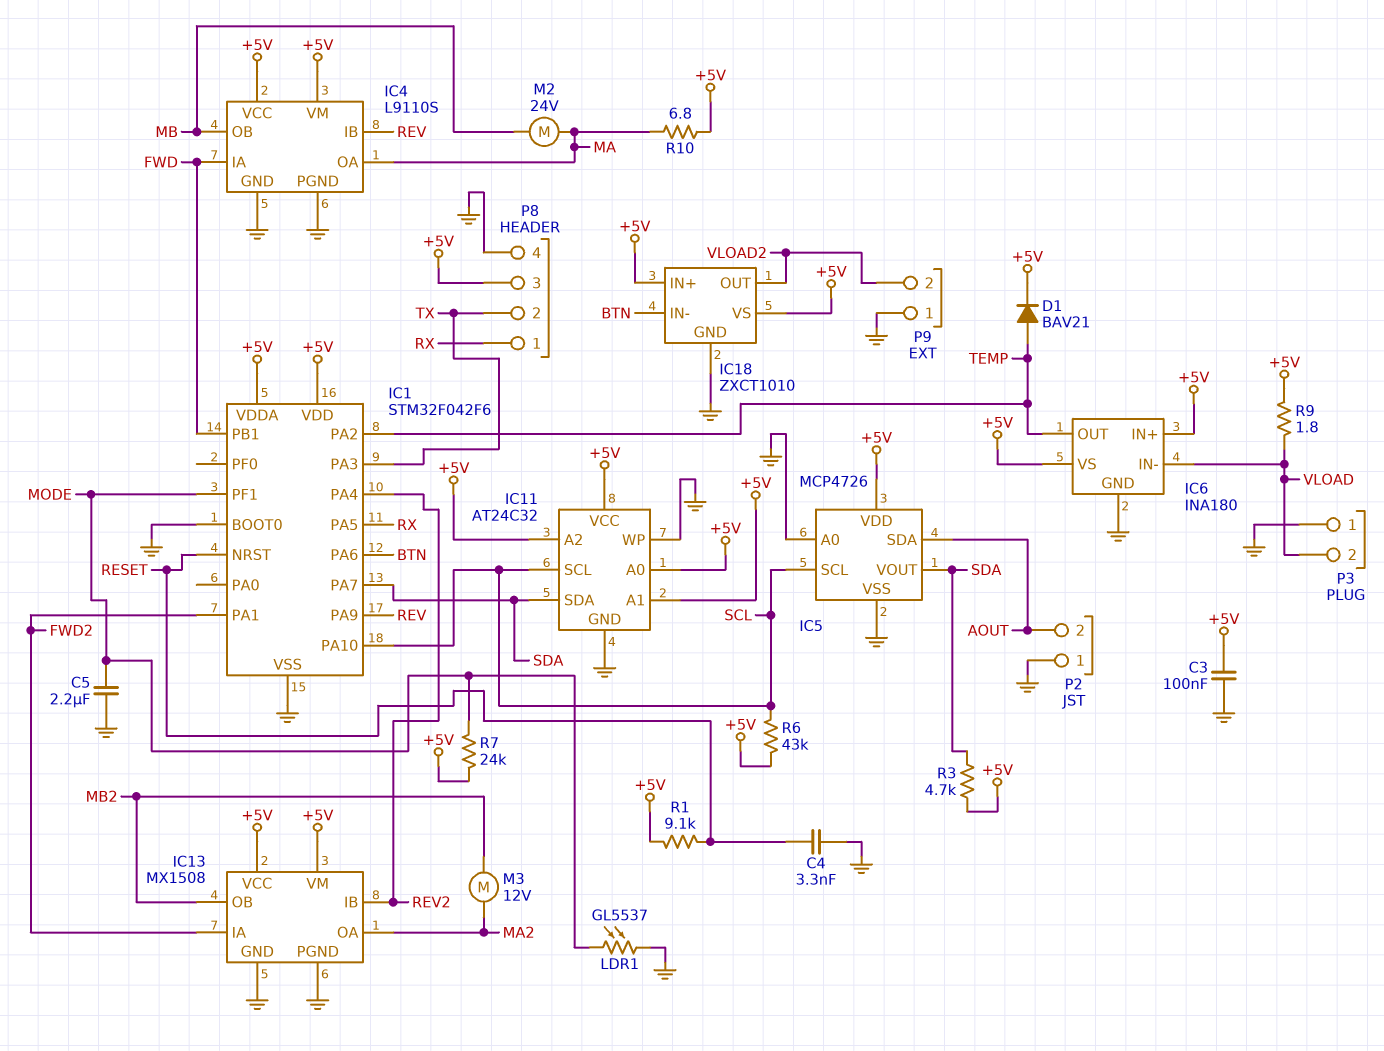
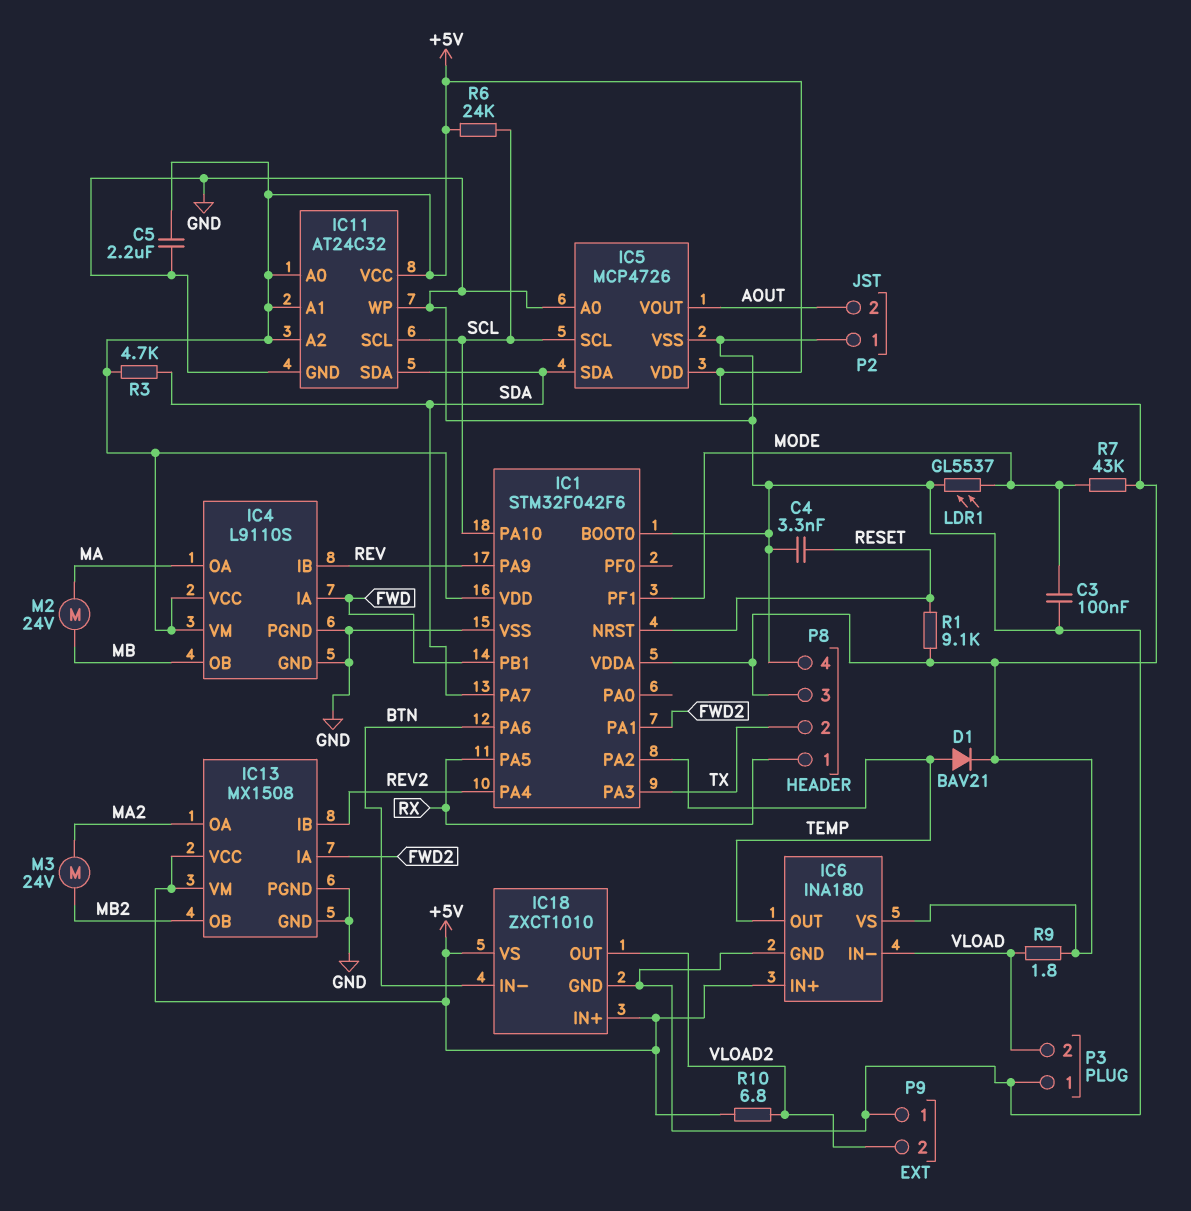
C3: 100nF (+5V, GND) -> 100nF (GND, MODE)
C5: 2.2uF (GND, MODE) -> 2.2uF (+5V, GND)
IC5 pin SDA: AOUT -> SDA
IC5 pin VOUT: SDA -> AOUT
M3: motor 12V (MA2, MB2) -> motor 24V (MA2, MB2)
R6: 43k (+5V, SCL) -> 24k (+5V, SCL)
R7: 24k (+5V, MODE) -> 43k (+5V, MODE)
R10: 6.8 (+5V, MA) -> 6.8 (+5V, VLOAD2)

